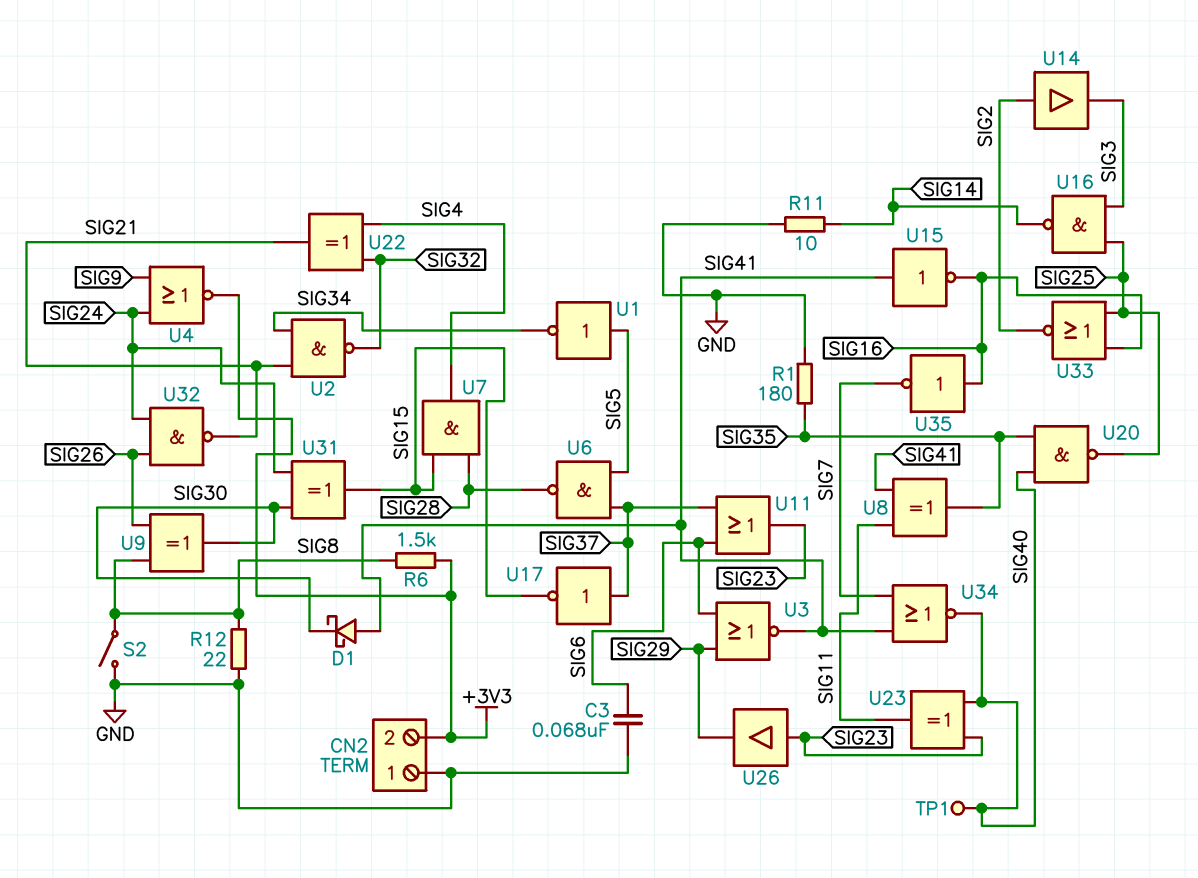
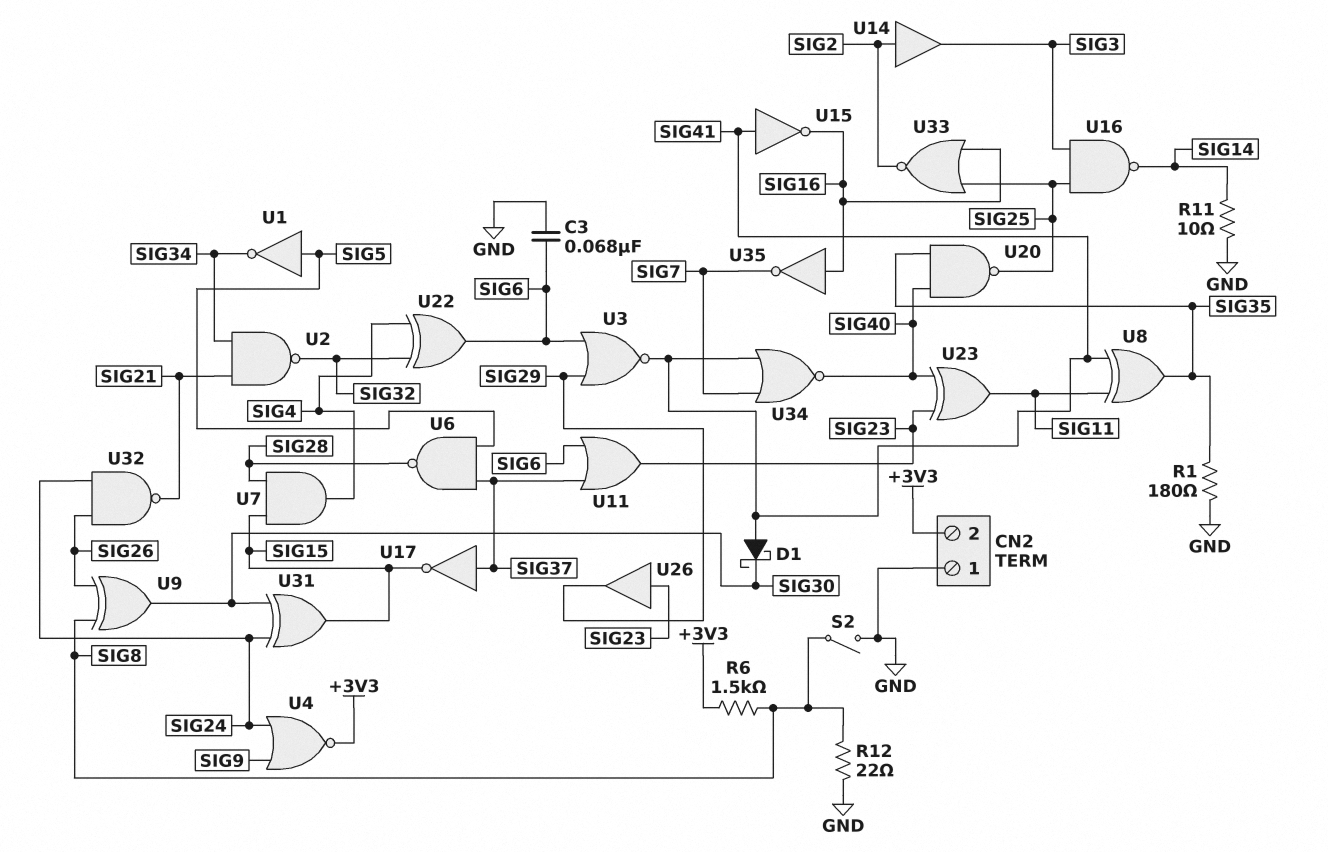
TP1: test point (SIG40) -> none
U22: XOR (in SIG4, in SIG32, out SIG21) -> XOR (in SIG4, in SIG32, out SIG6)

